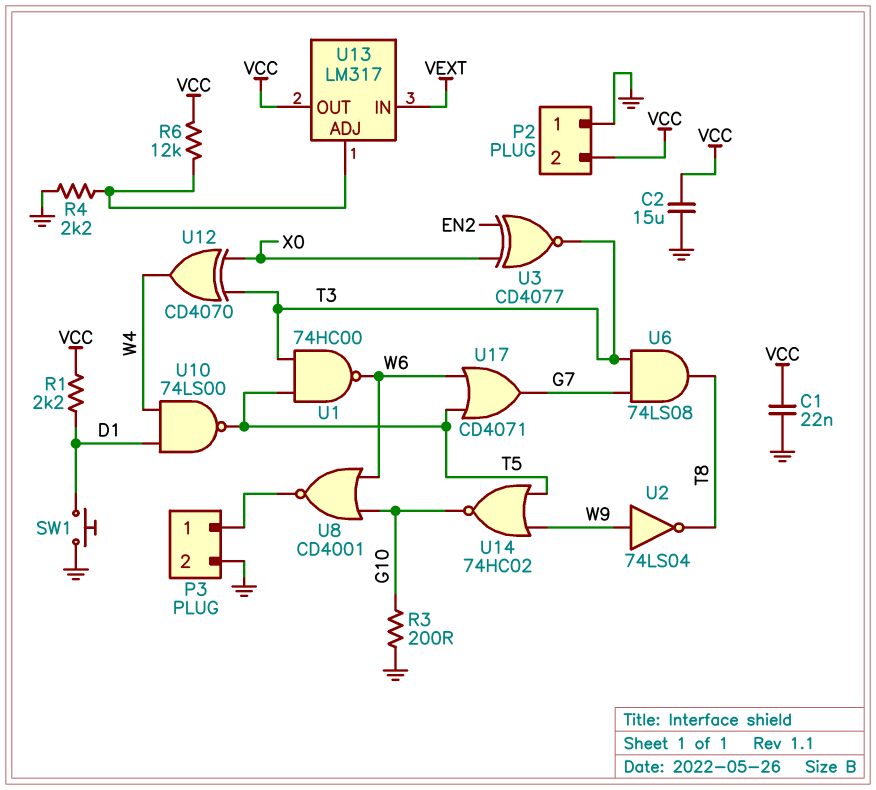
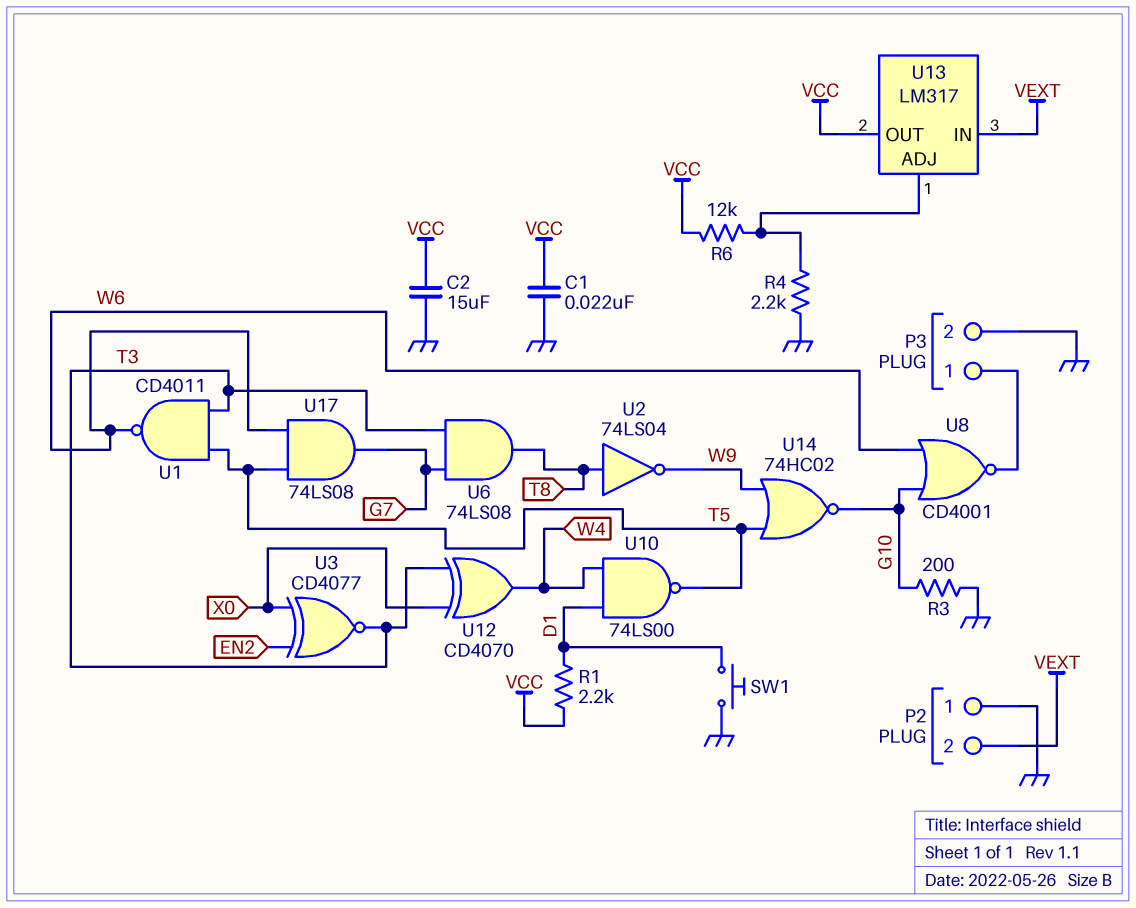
P2 pin 2: VCC -> VEXT
U1: NAND 74HC00 (in T3, in T5, out W6) -> NAND CD4011 (in T3, in T5, out W6)
U2: NOT 74LS04 (in W9, out T8) -> NOT 74LS04 (in T8, out W9)
U17: OR CD4071 (in T5, in W6, out G7) -> AND 74LS08 (in T5, in W6, out G7)

